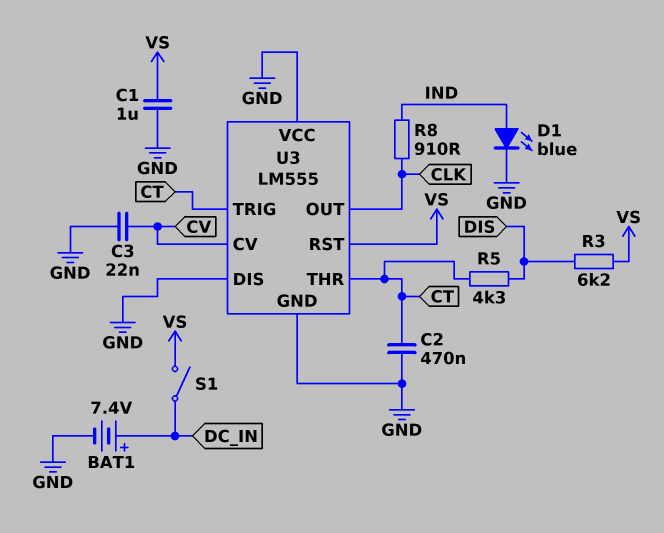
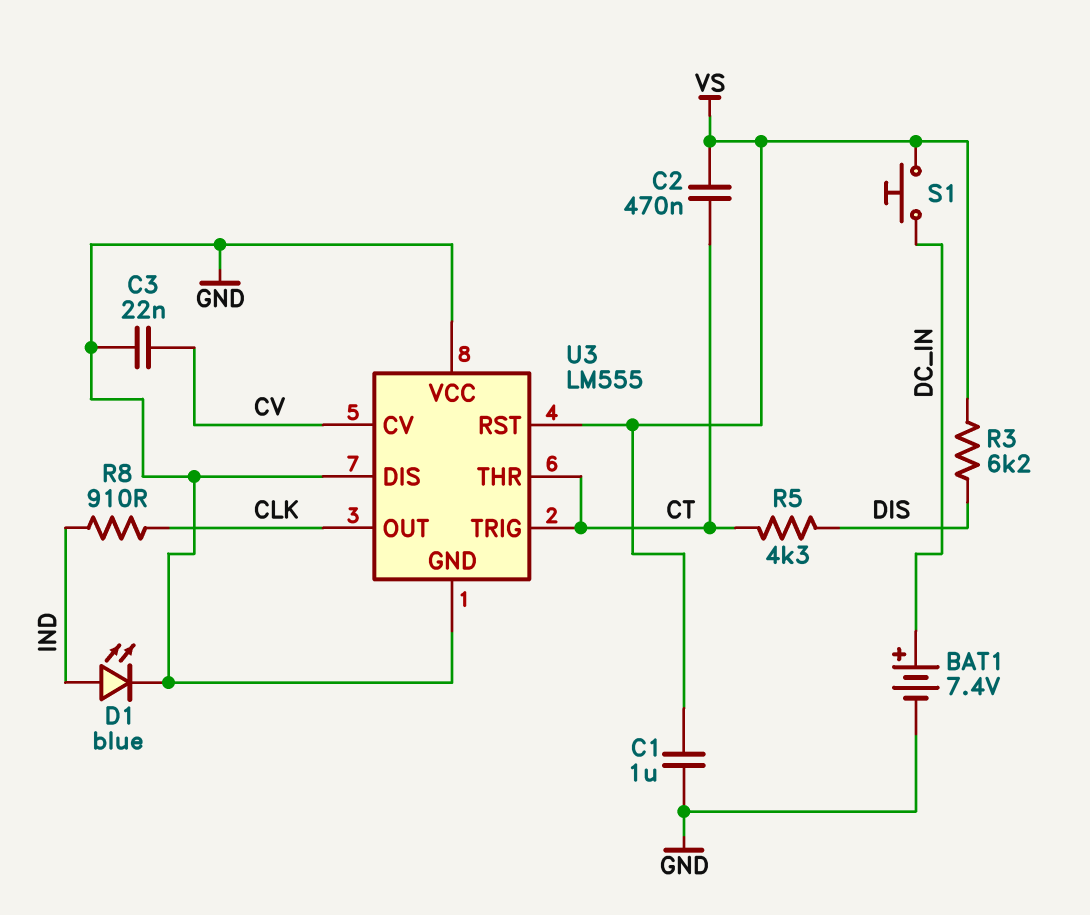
C2: 470nF (CT, GND) -> 470nF (CT, VS)
S1: switch (DC_IN, VS) -> button (DC_IN, VS)

